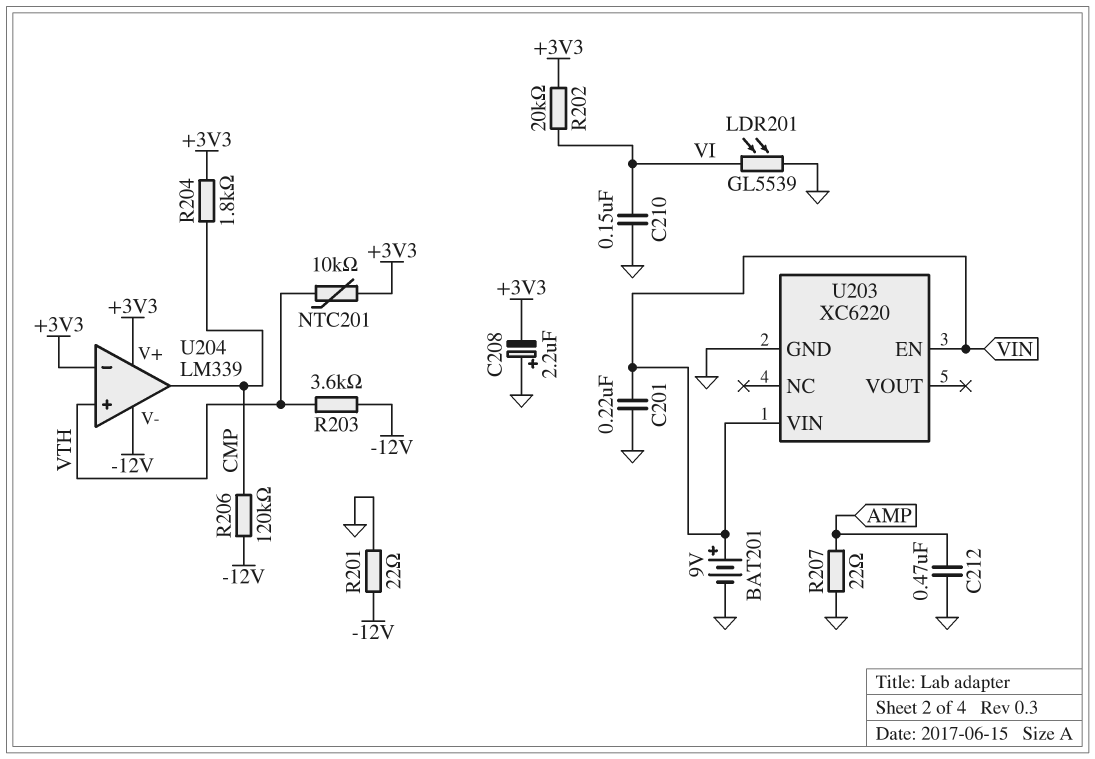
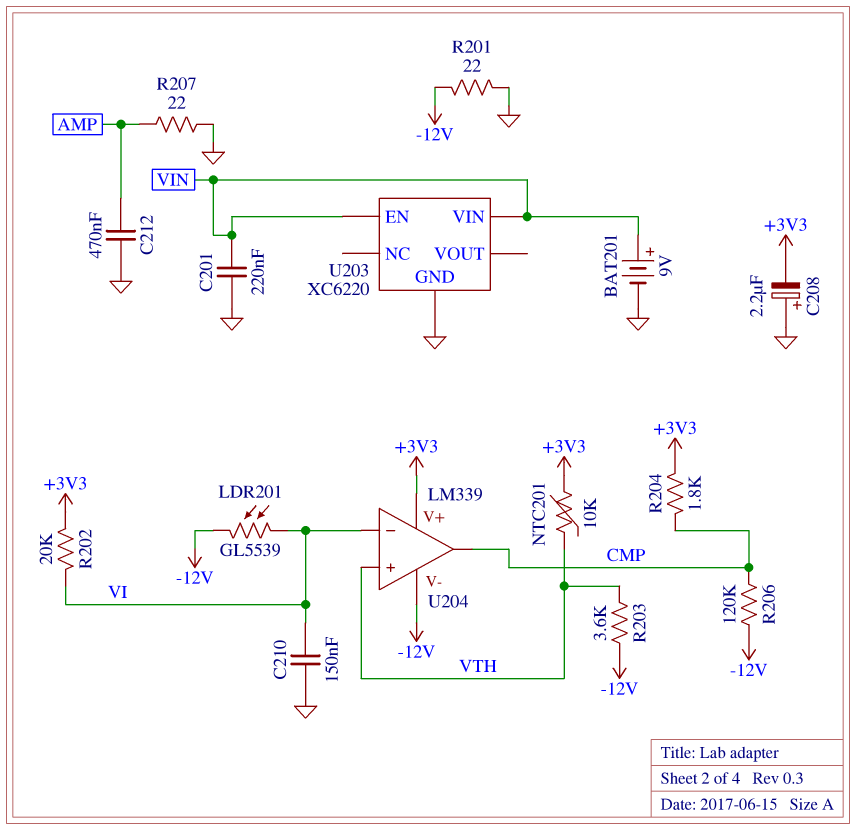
LDR201: GL5539 (GND, VI) -> GL5539 (-12V, VI)
U204 pin in-: +3V3 -> VI

